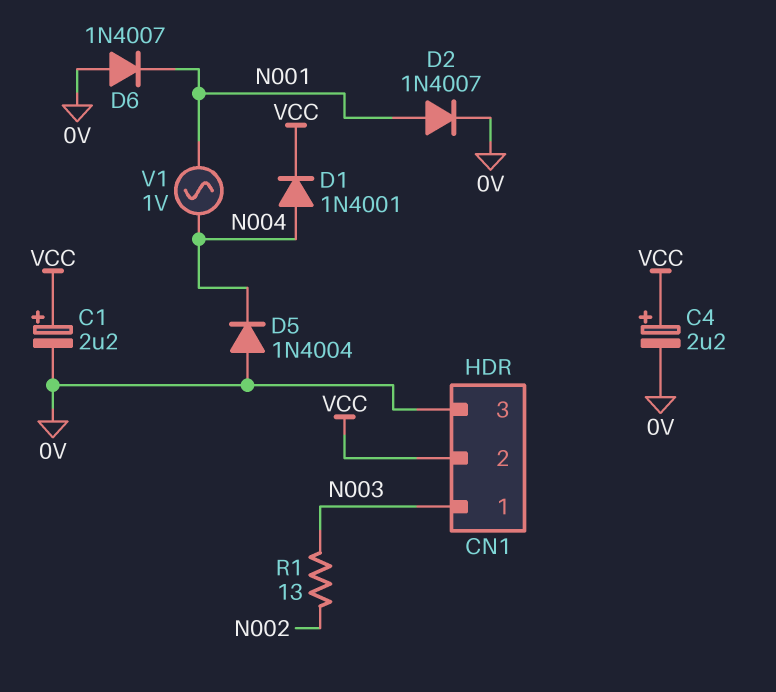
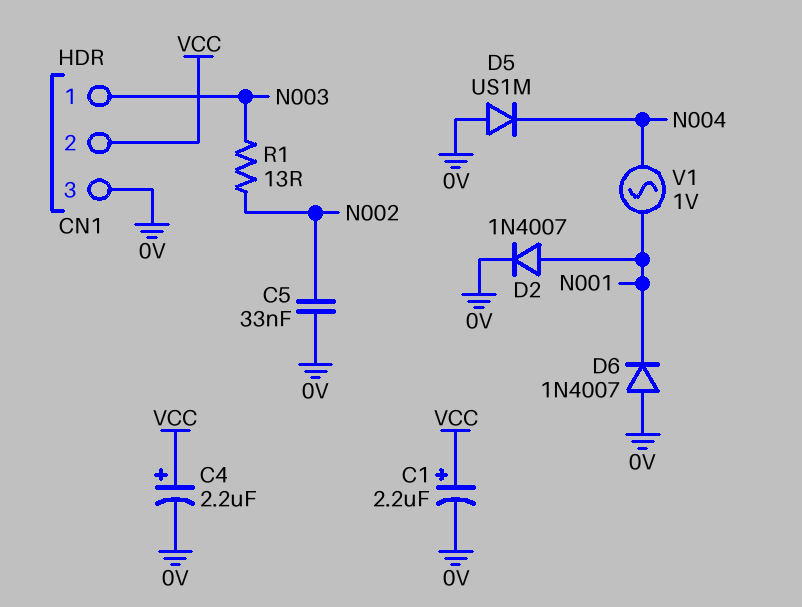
C5: none -> 33nF (0V, N002)
D1: diode 1N4001 (A N004, K VCC) -> none
D5: diode 1N4004 (A 0V, K N004) -> diode US1M (A 0V, K N004)

